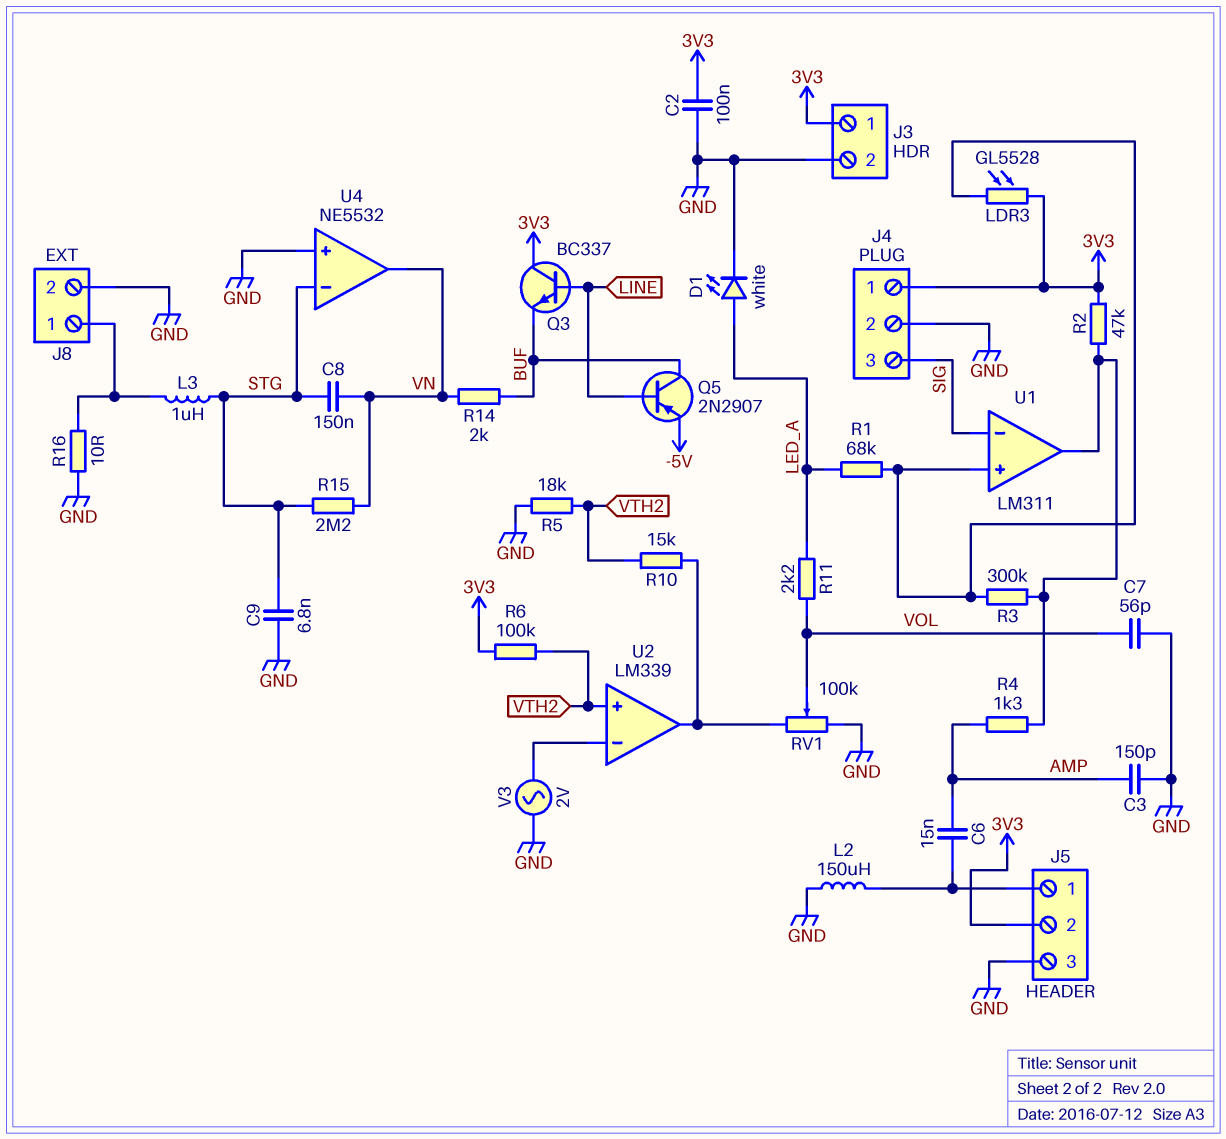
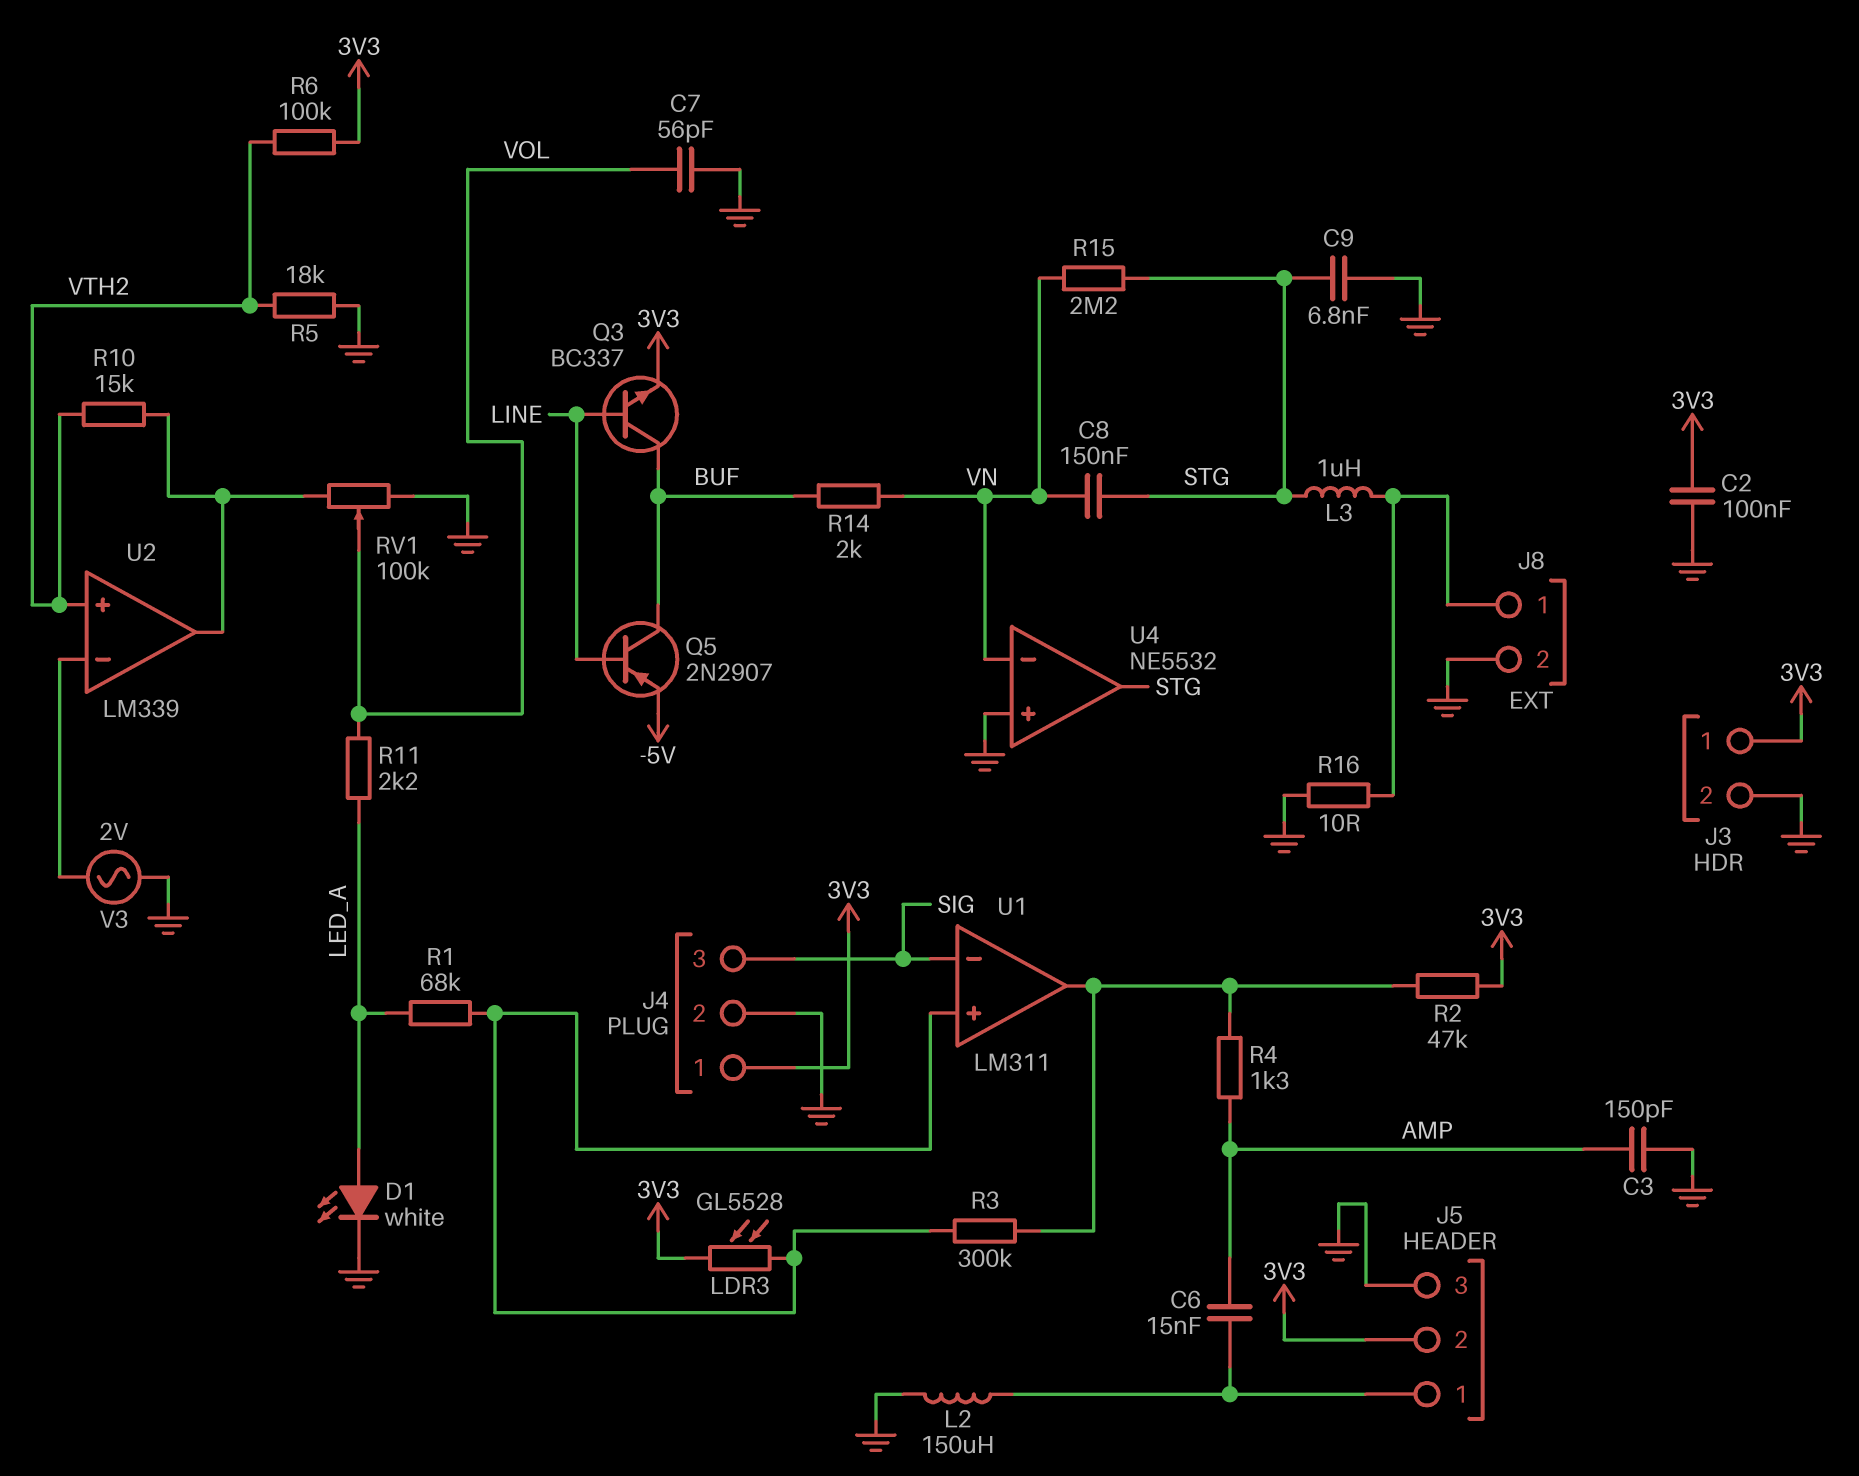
Q3: NPN BC337 (B LINE, C 3V3, E BUF) -> NPN BC337 (B LINE, C BUF, E 3V3)
U4 pin in-: STG -> VN
U4 pin out: VN -> STG

